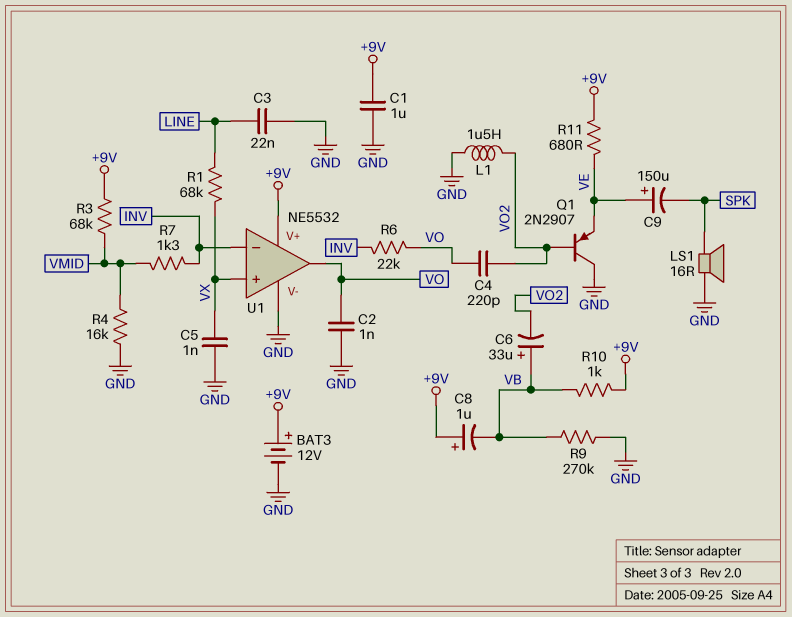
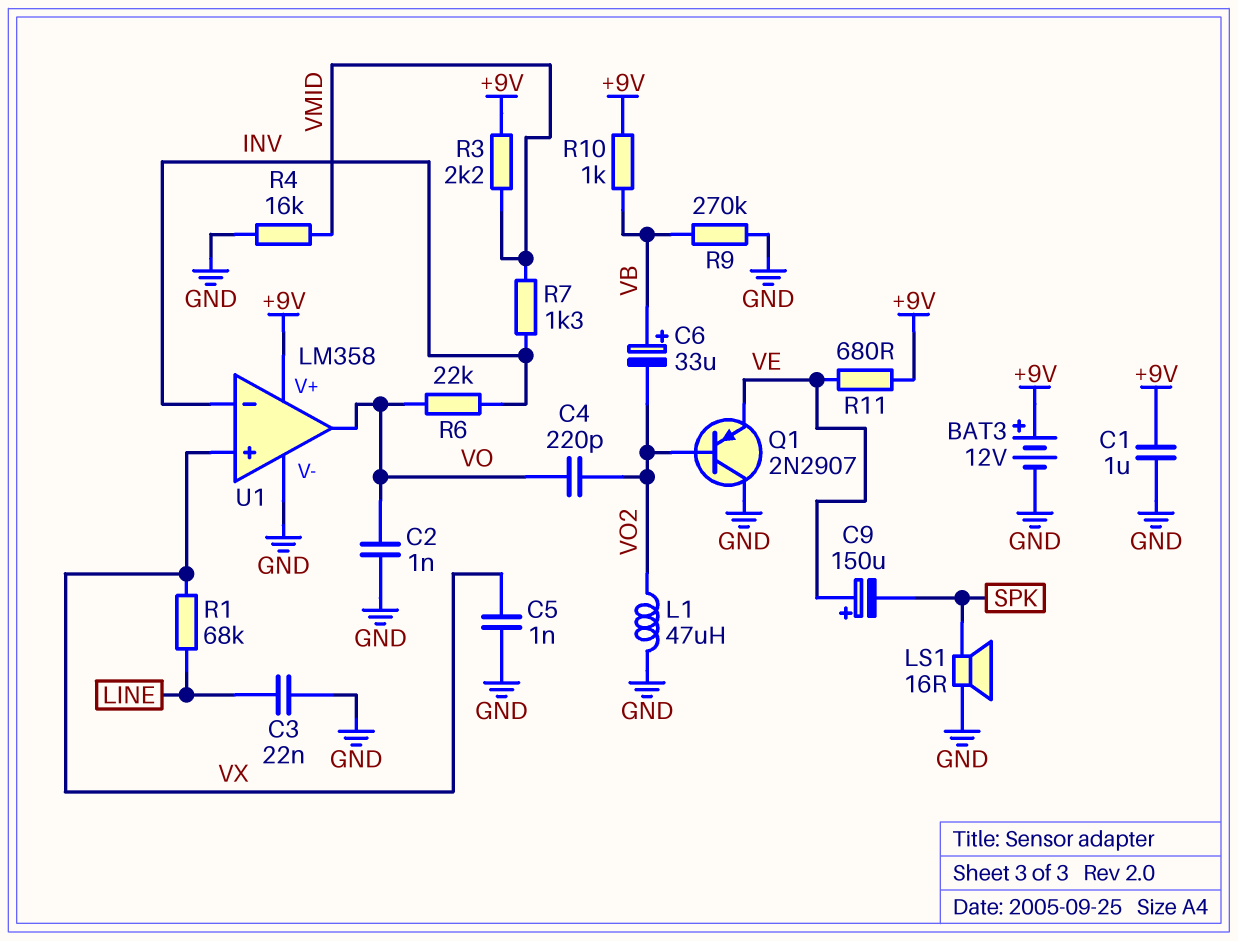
C8: 1uF (plus +9V, minus VB) -> none
L1: 1.5uH (GND, VO2) -> 47uH (GND, VO2)
R3: 68k (+9V, VMID) -> 2.2k (+9V, VMID)
U1: NE5532 -> LM358

